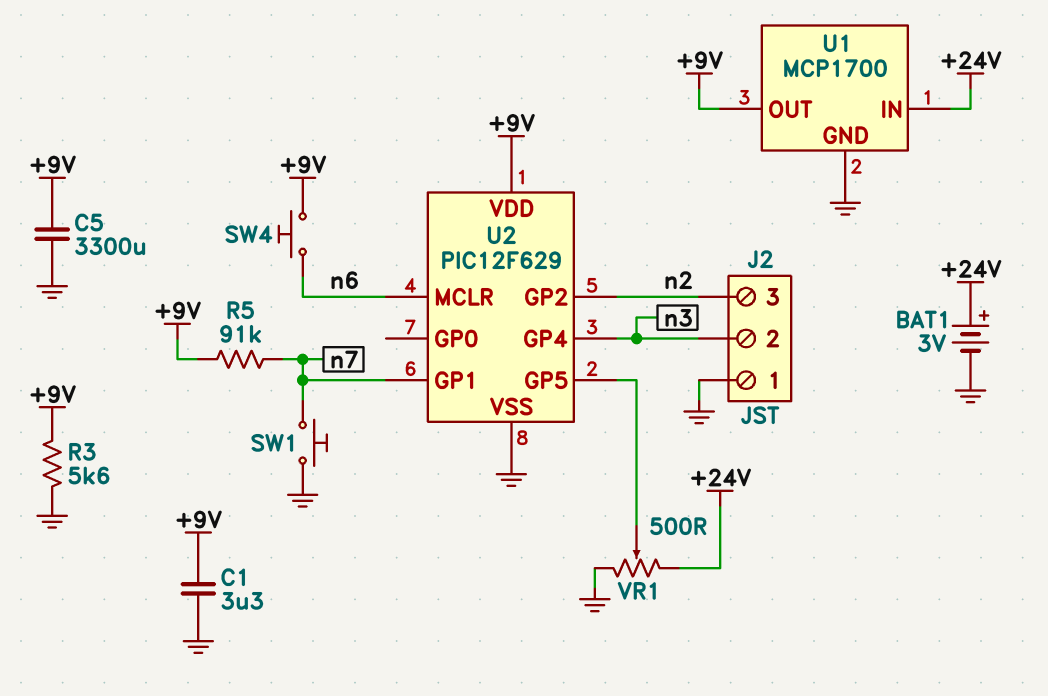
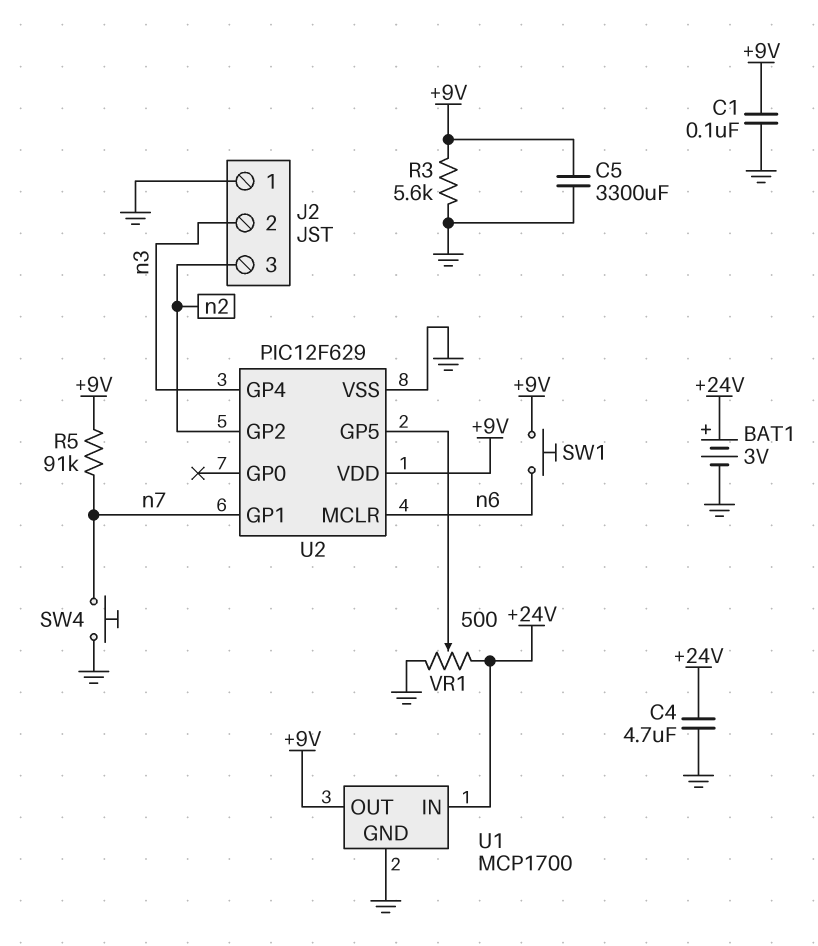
C1: 3.3uF (+9V, GND) -> 100nF (+9V, GND)
C4: none -> 4.7uF (+24V, GND)
SW1: button (GND, n7) -> button (+9V, n6)
SW4: button (+9V, n6) -> button (GND, n7)

